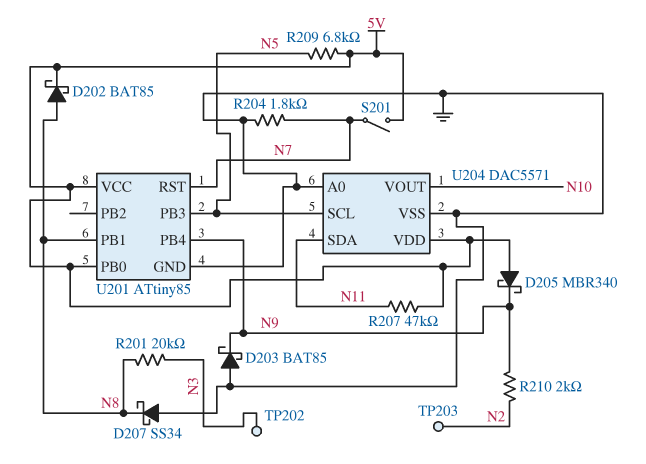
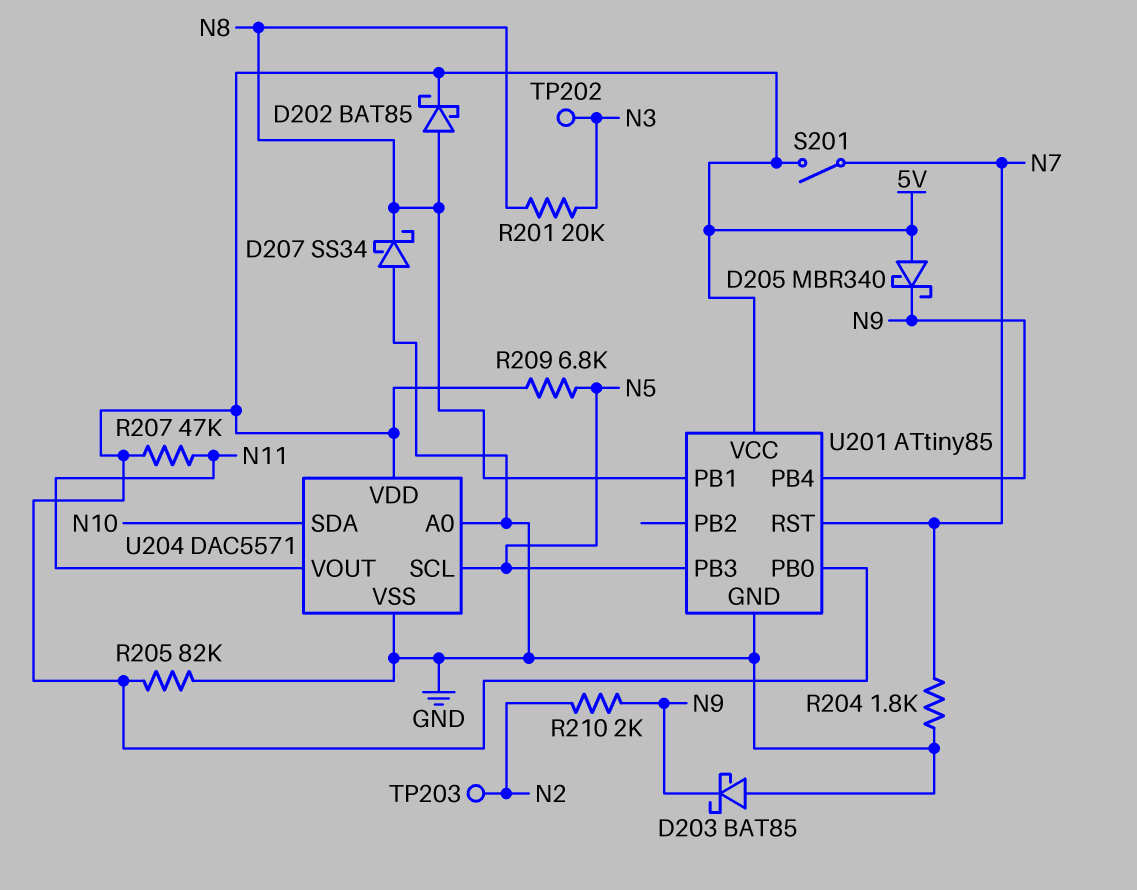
R205: none -> 82k (5V, GND)
U204 pin SDA: N11 -> N10
U204 pin VOUT: N10 -> N11

